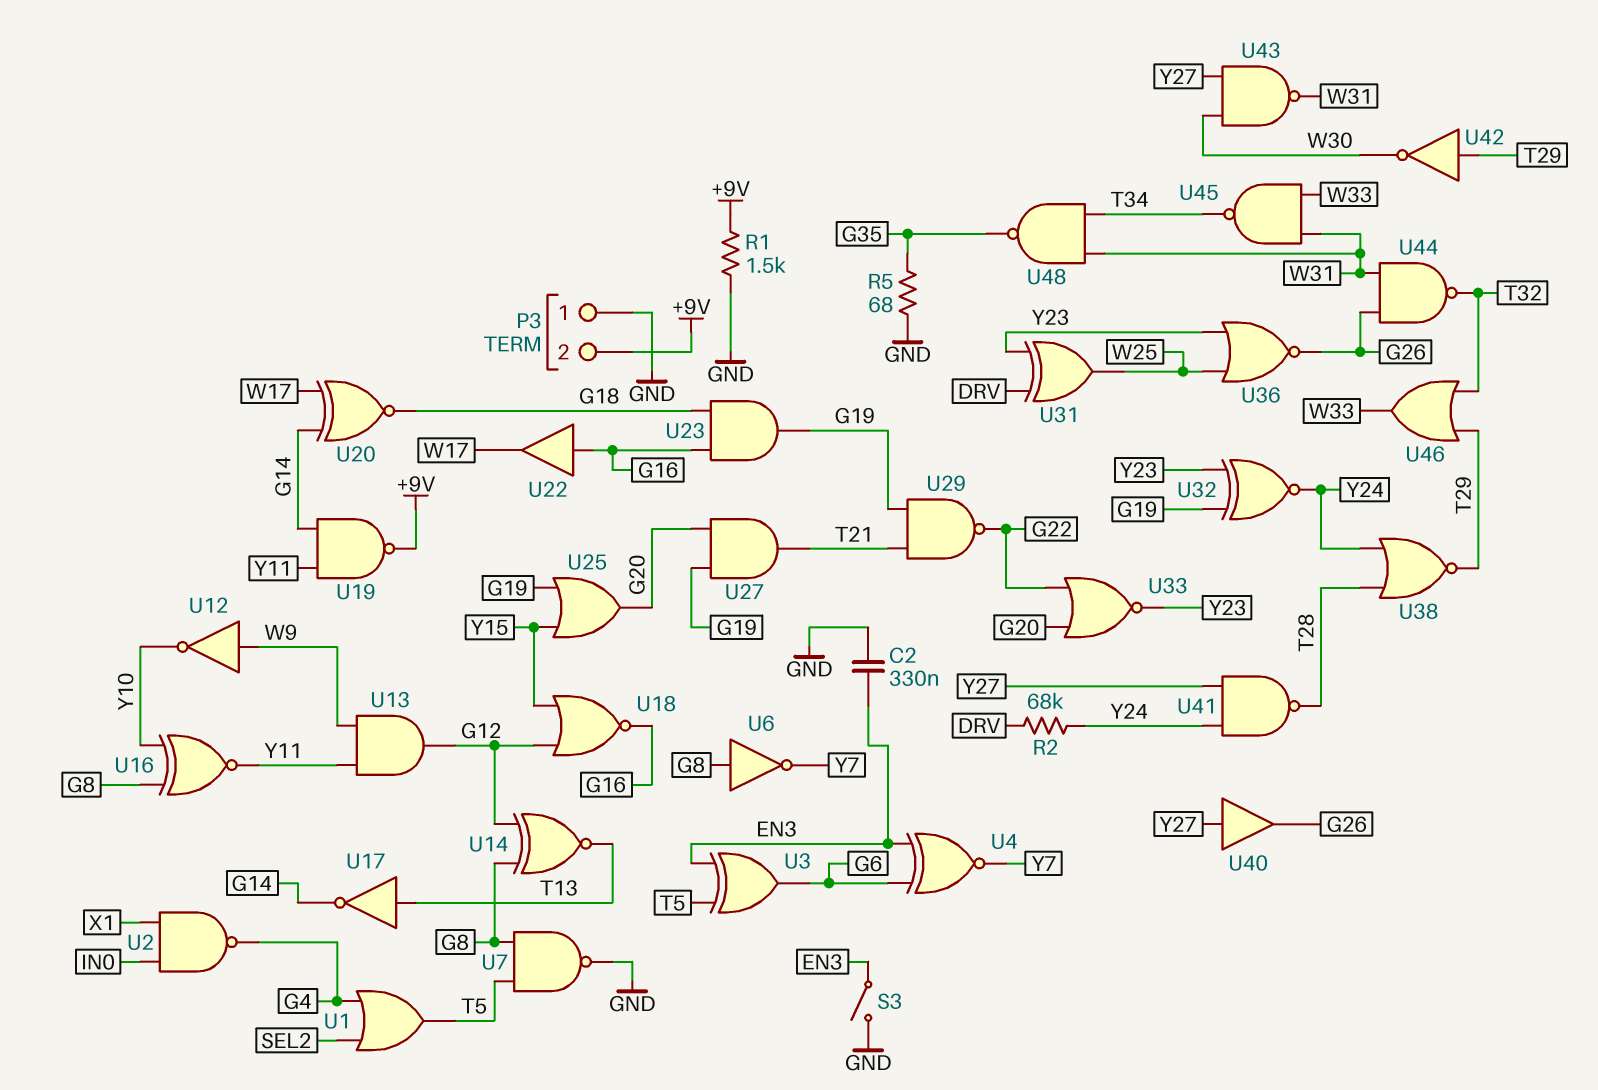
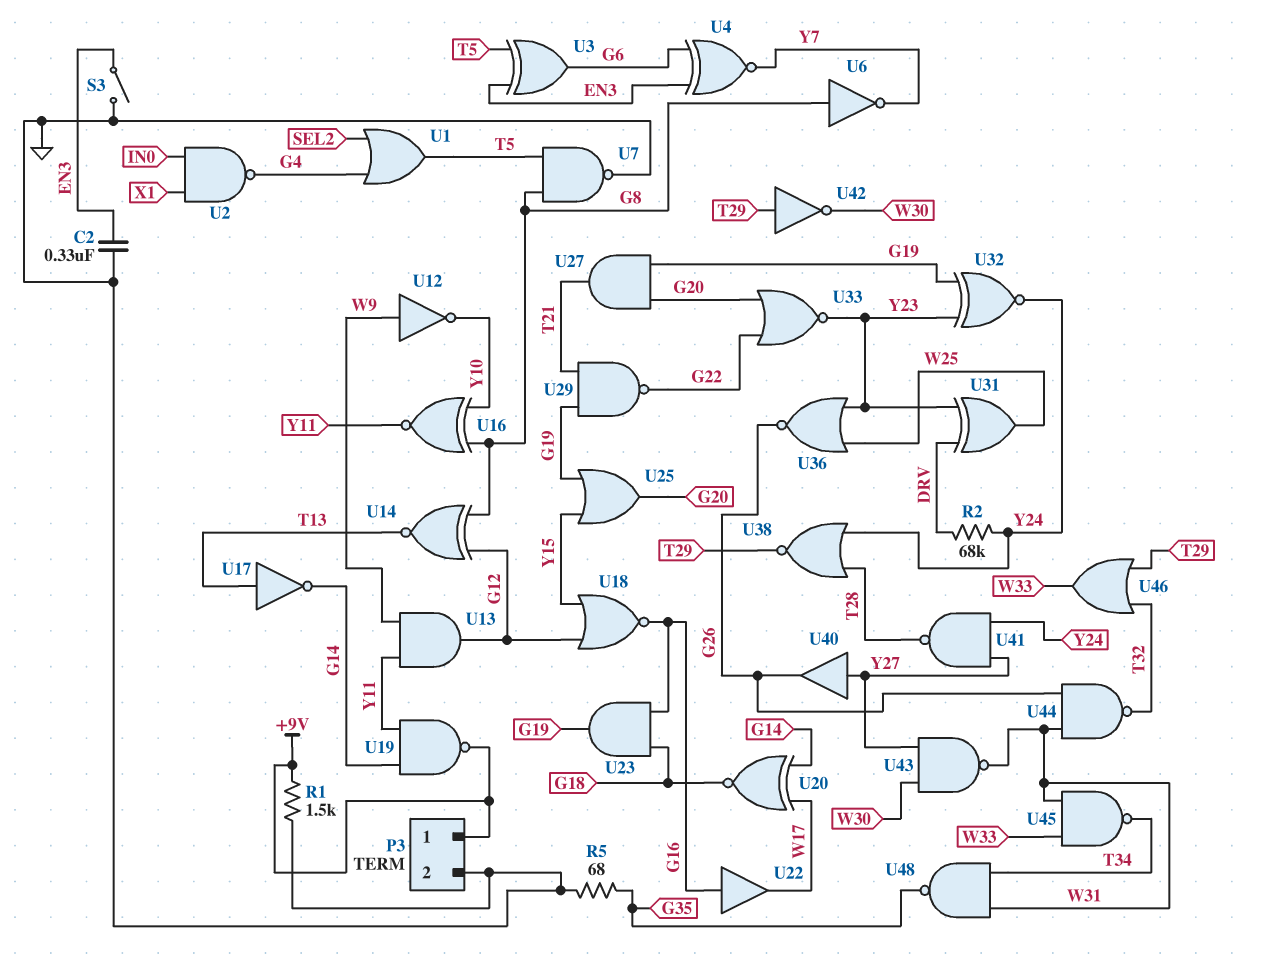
P3 pin 1: GND -> +9V
P3 pin 2: +9V -> GND

